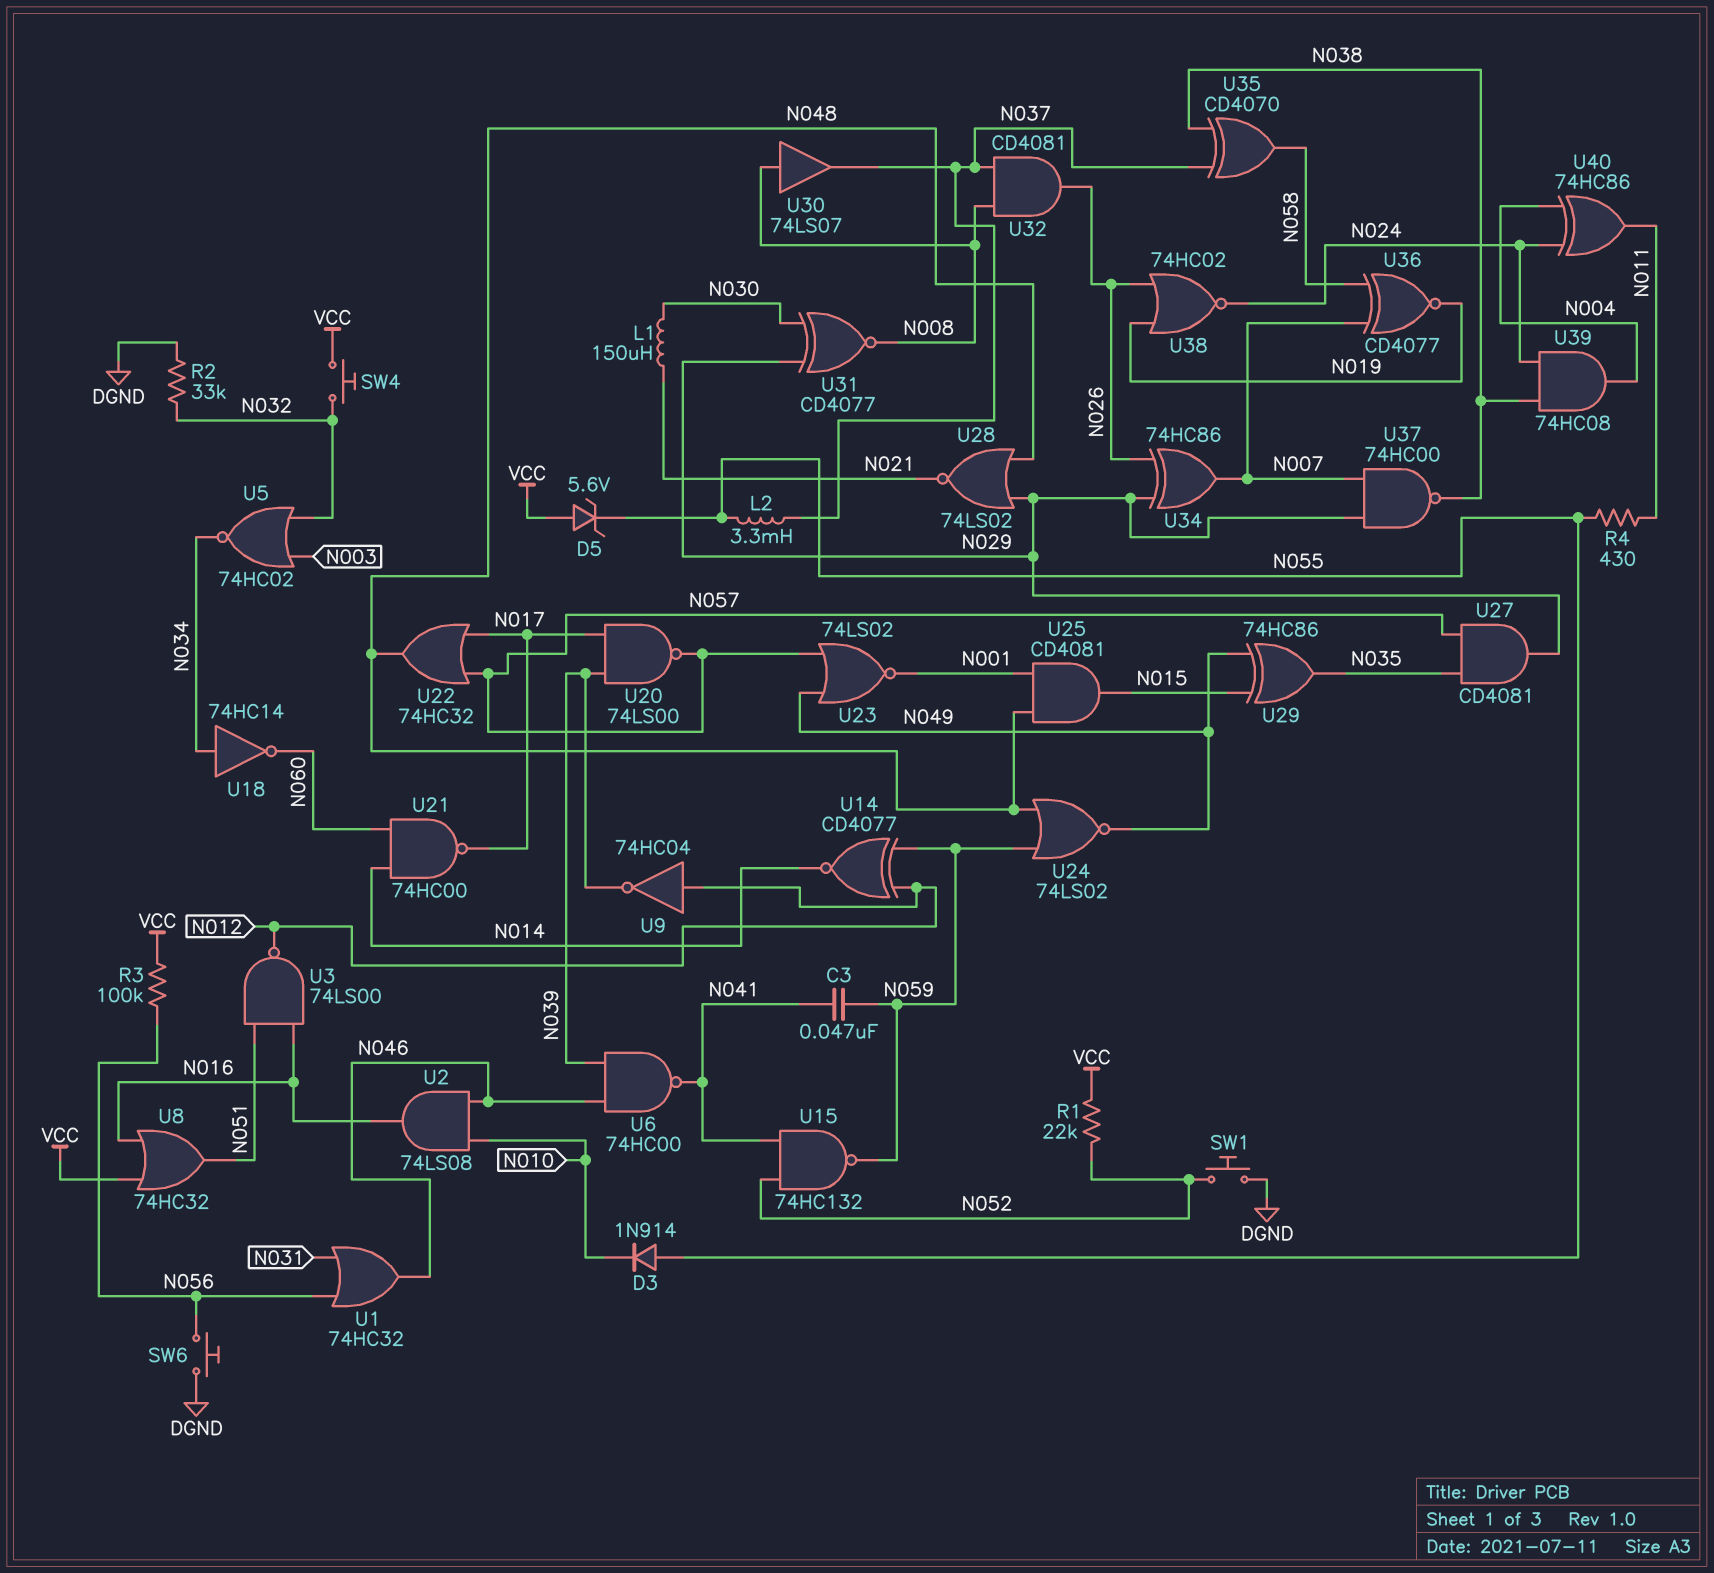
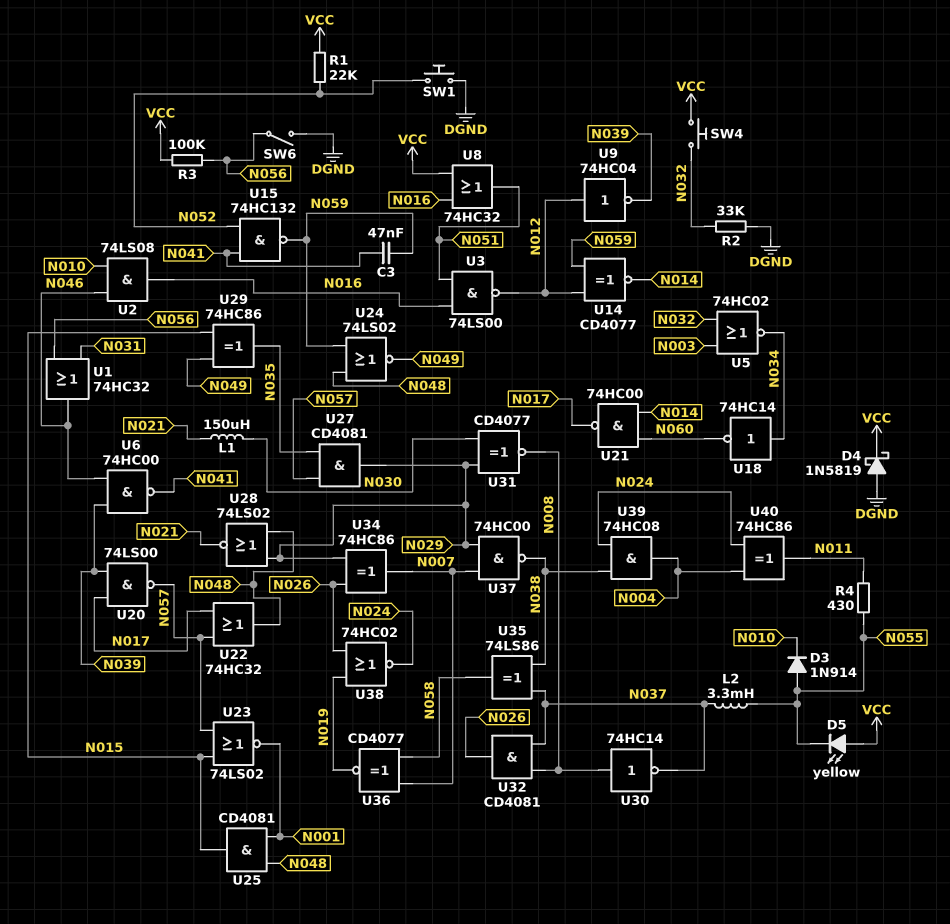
D4: none -> schottky 1N5819 (A DGND, K VCC)
D5: zener 5.6V (A VCC, K N055) -> LED yellow (A VCC, K N055)
SW6: button (DGND, N056) -> switch (DGND, N056)
U23: NOR 74LS02 (in N049, in N057, out N001) -> NOR 74LS02 (in N015, in N057, out N001)
U30: buffer 74LS07 (in N008, out N037) -> NOT 74HC14 (in N008, out N037)
U35: XOR CD4070 (in N037, in N038, out N058) -> XOR 74LS86 (in N037, in N038, out N058)

